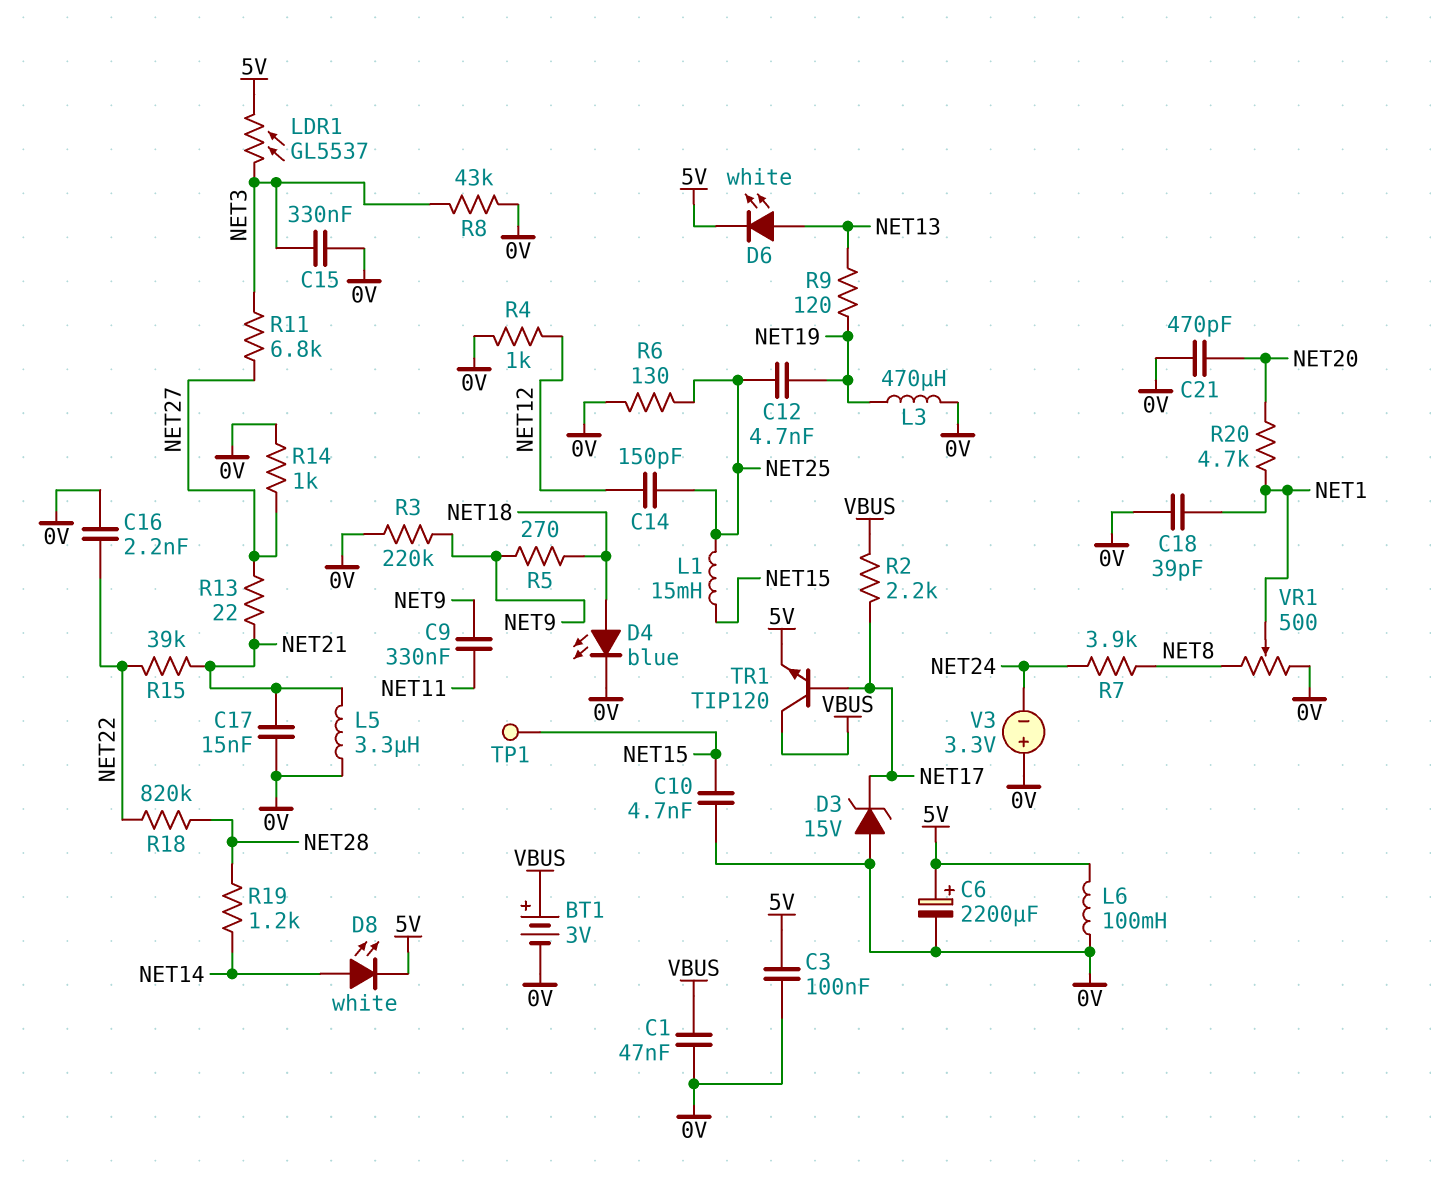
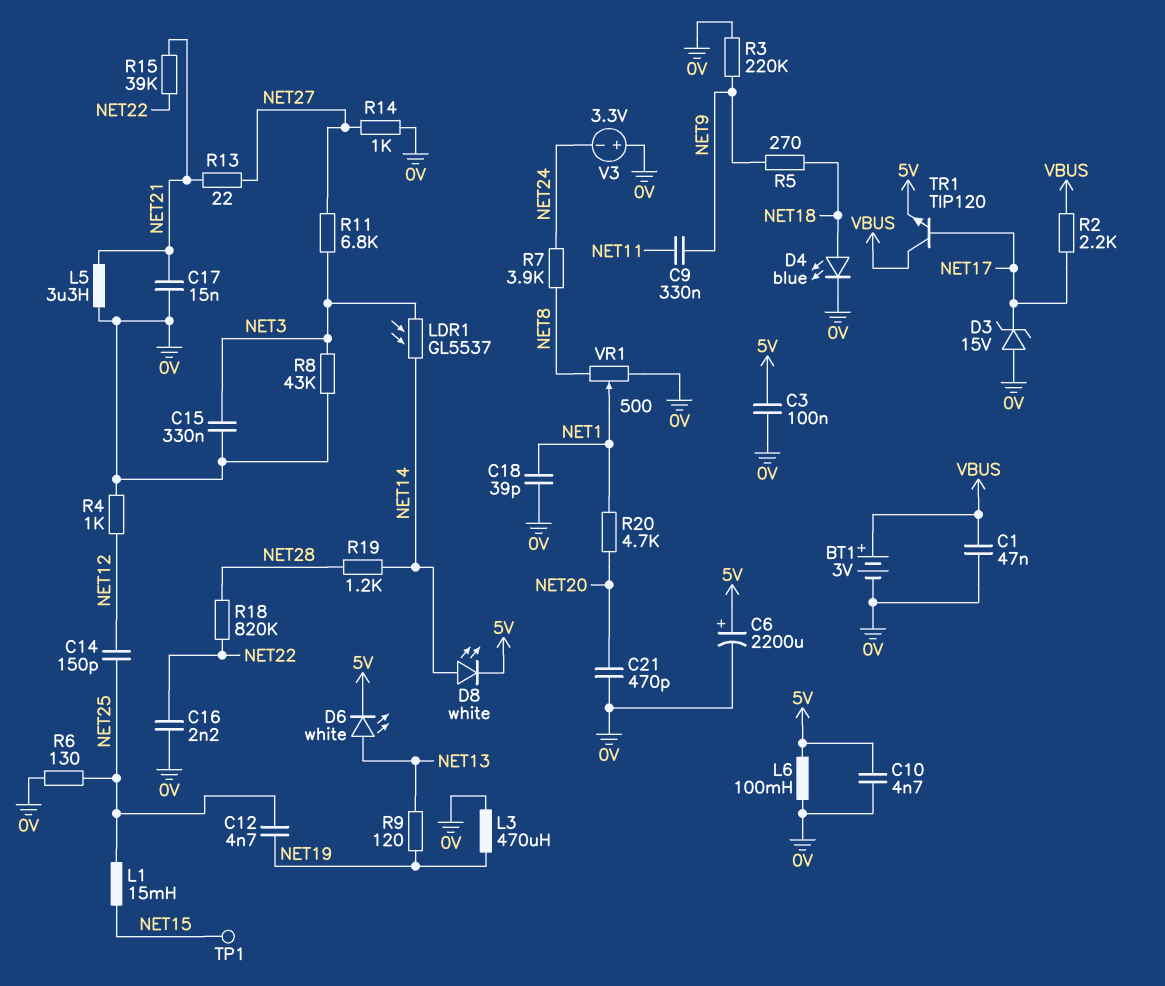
C10: 4.7nF (0V, NET15) -> 4.7nF (0V, 5V)
LDR1: GL5537 (5V, NET3) -> GL5537 (NET3, NET14)

